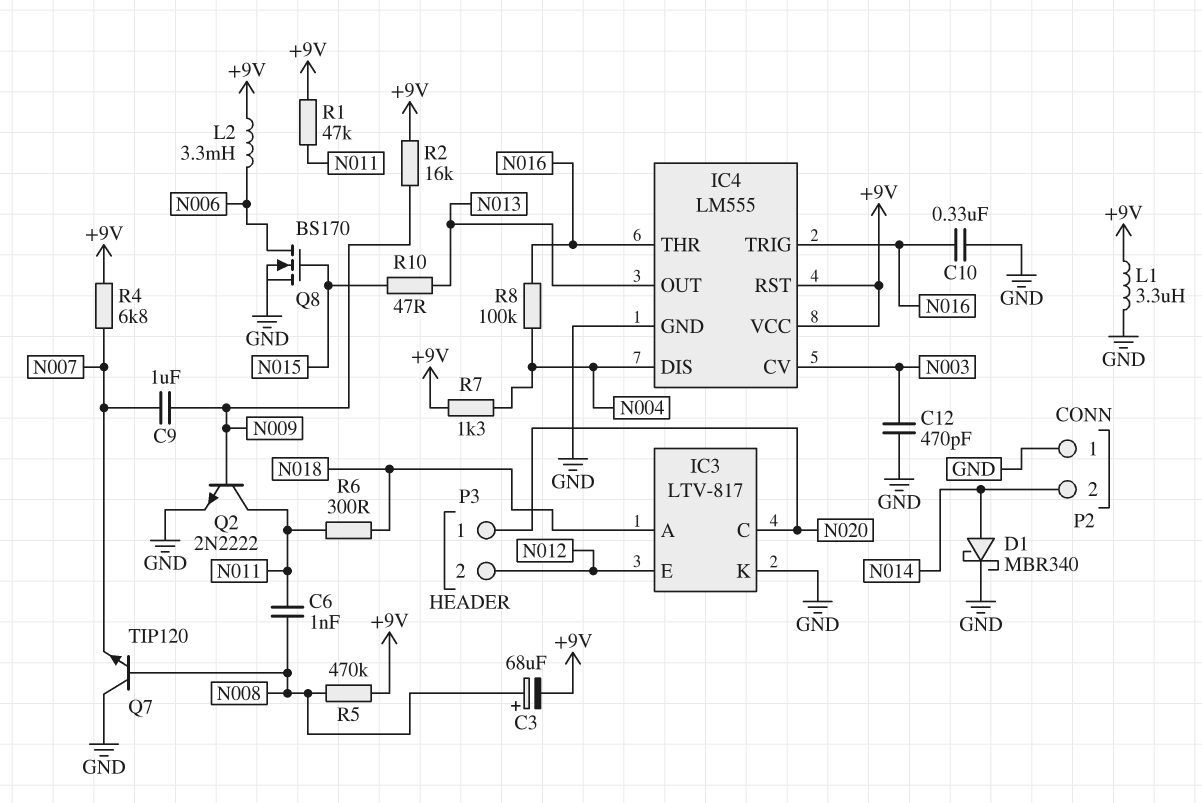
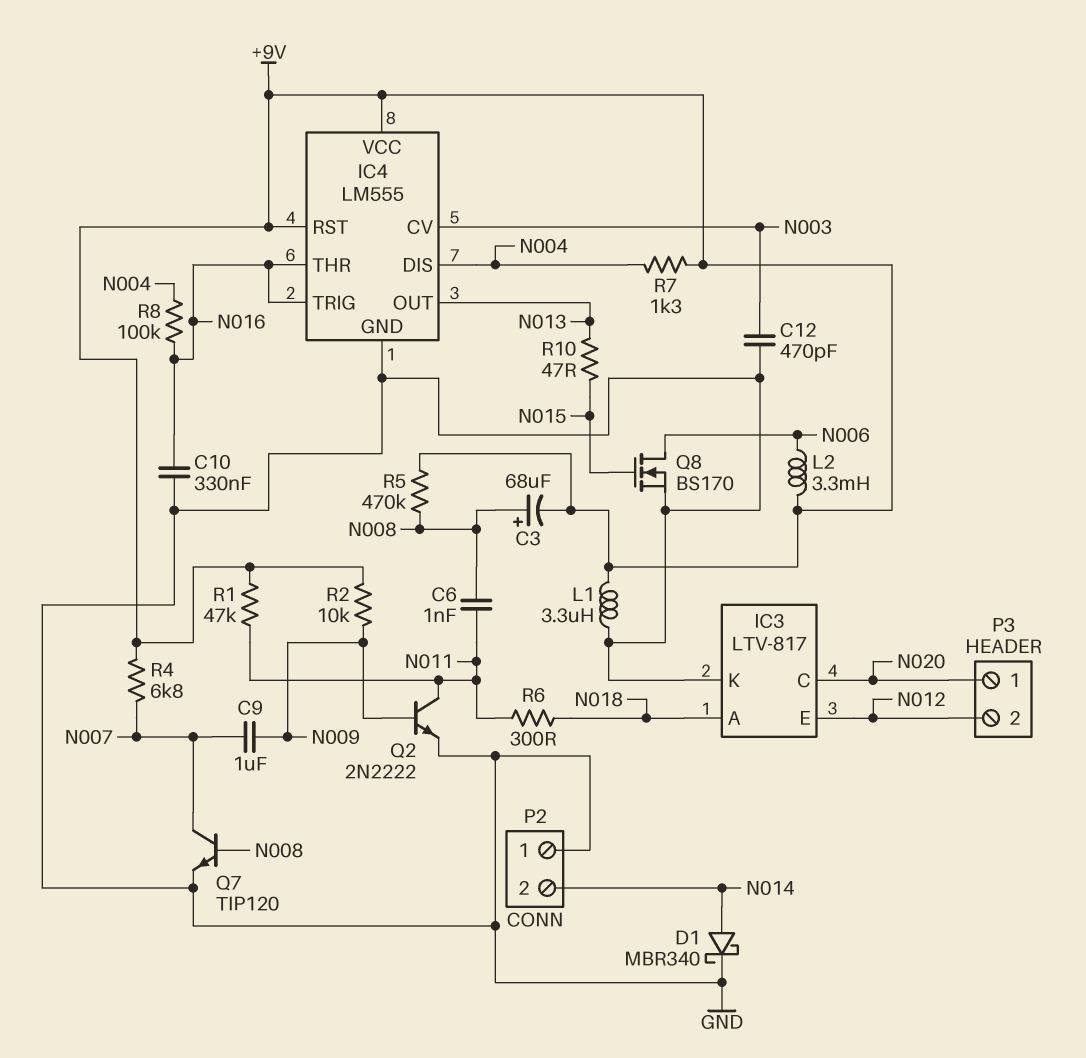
Q7: NPN TIP120 (B N008, C GND, E N007) -> NPN TIP120 (B N008, C N007, E GND)
R2: 16k (+9V, N009) -> 10k (+9V, N009)

